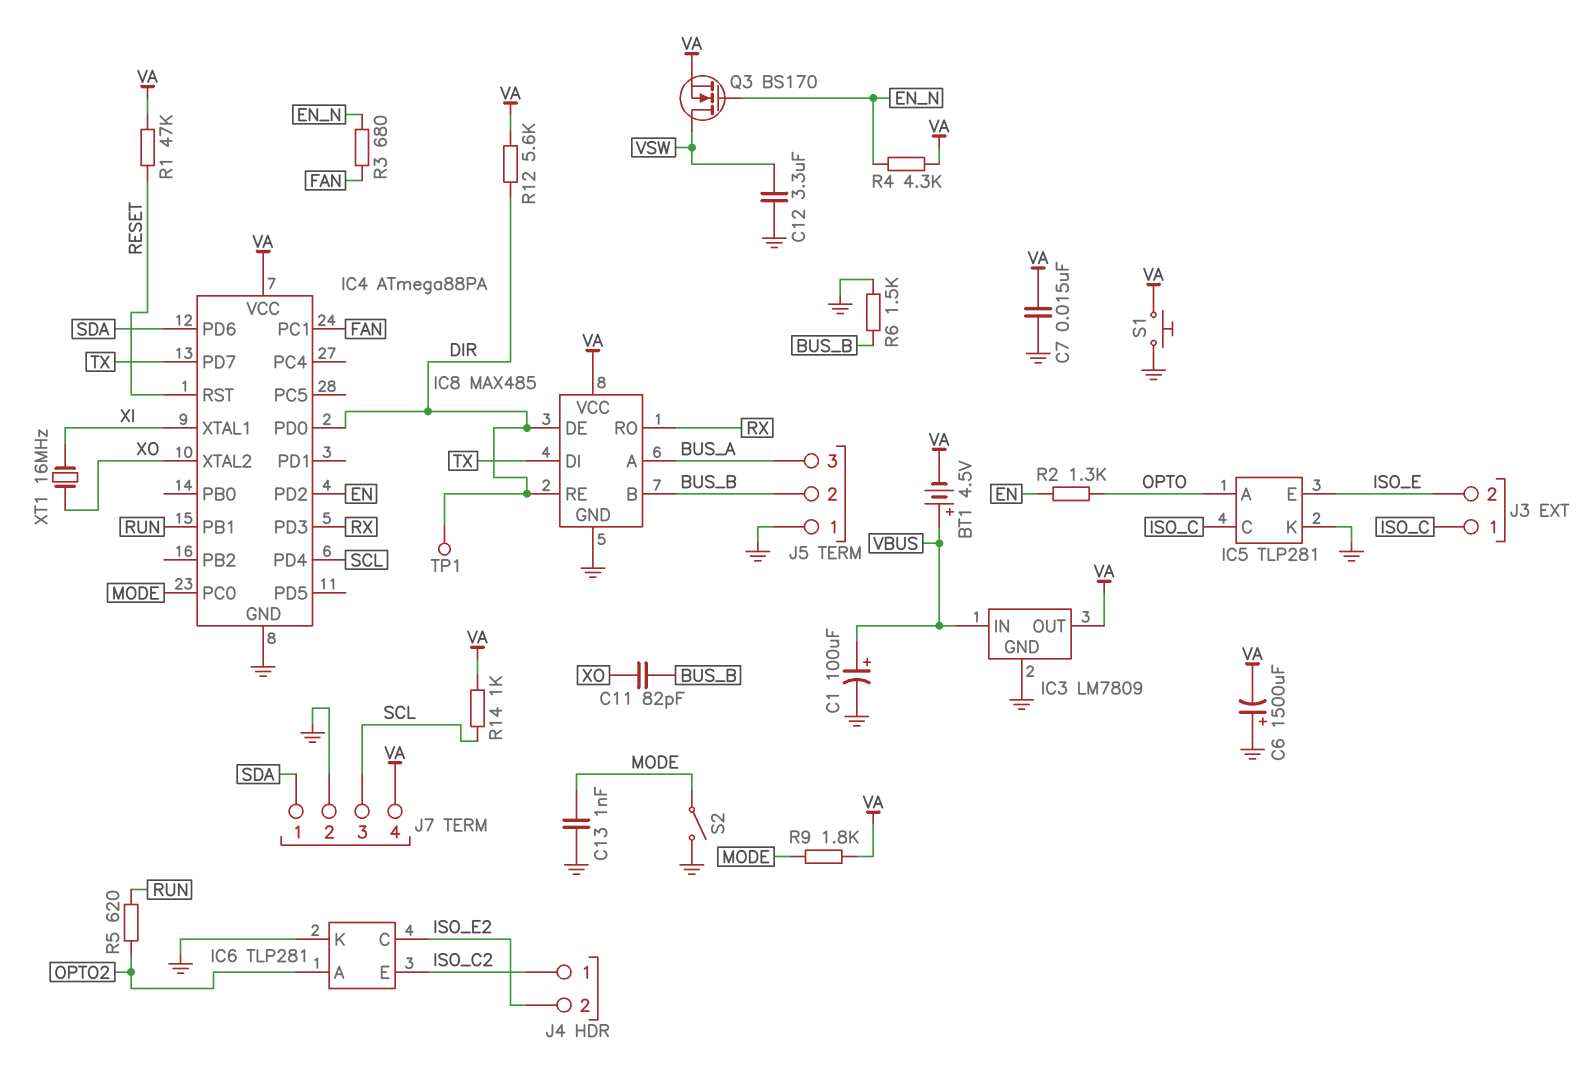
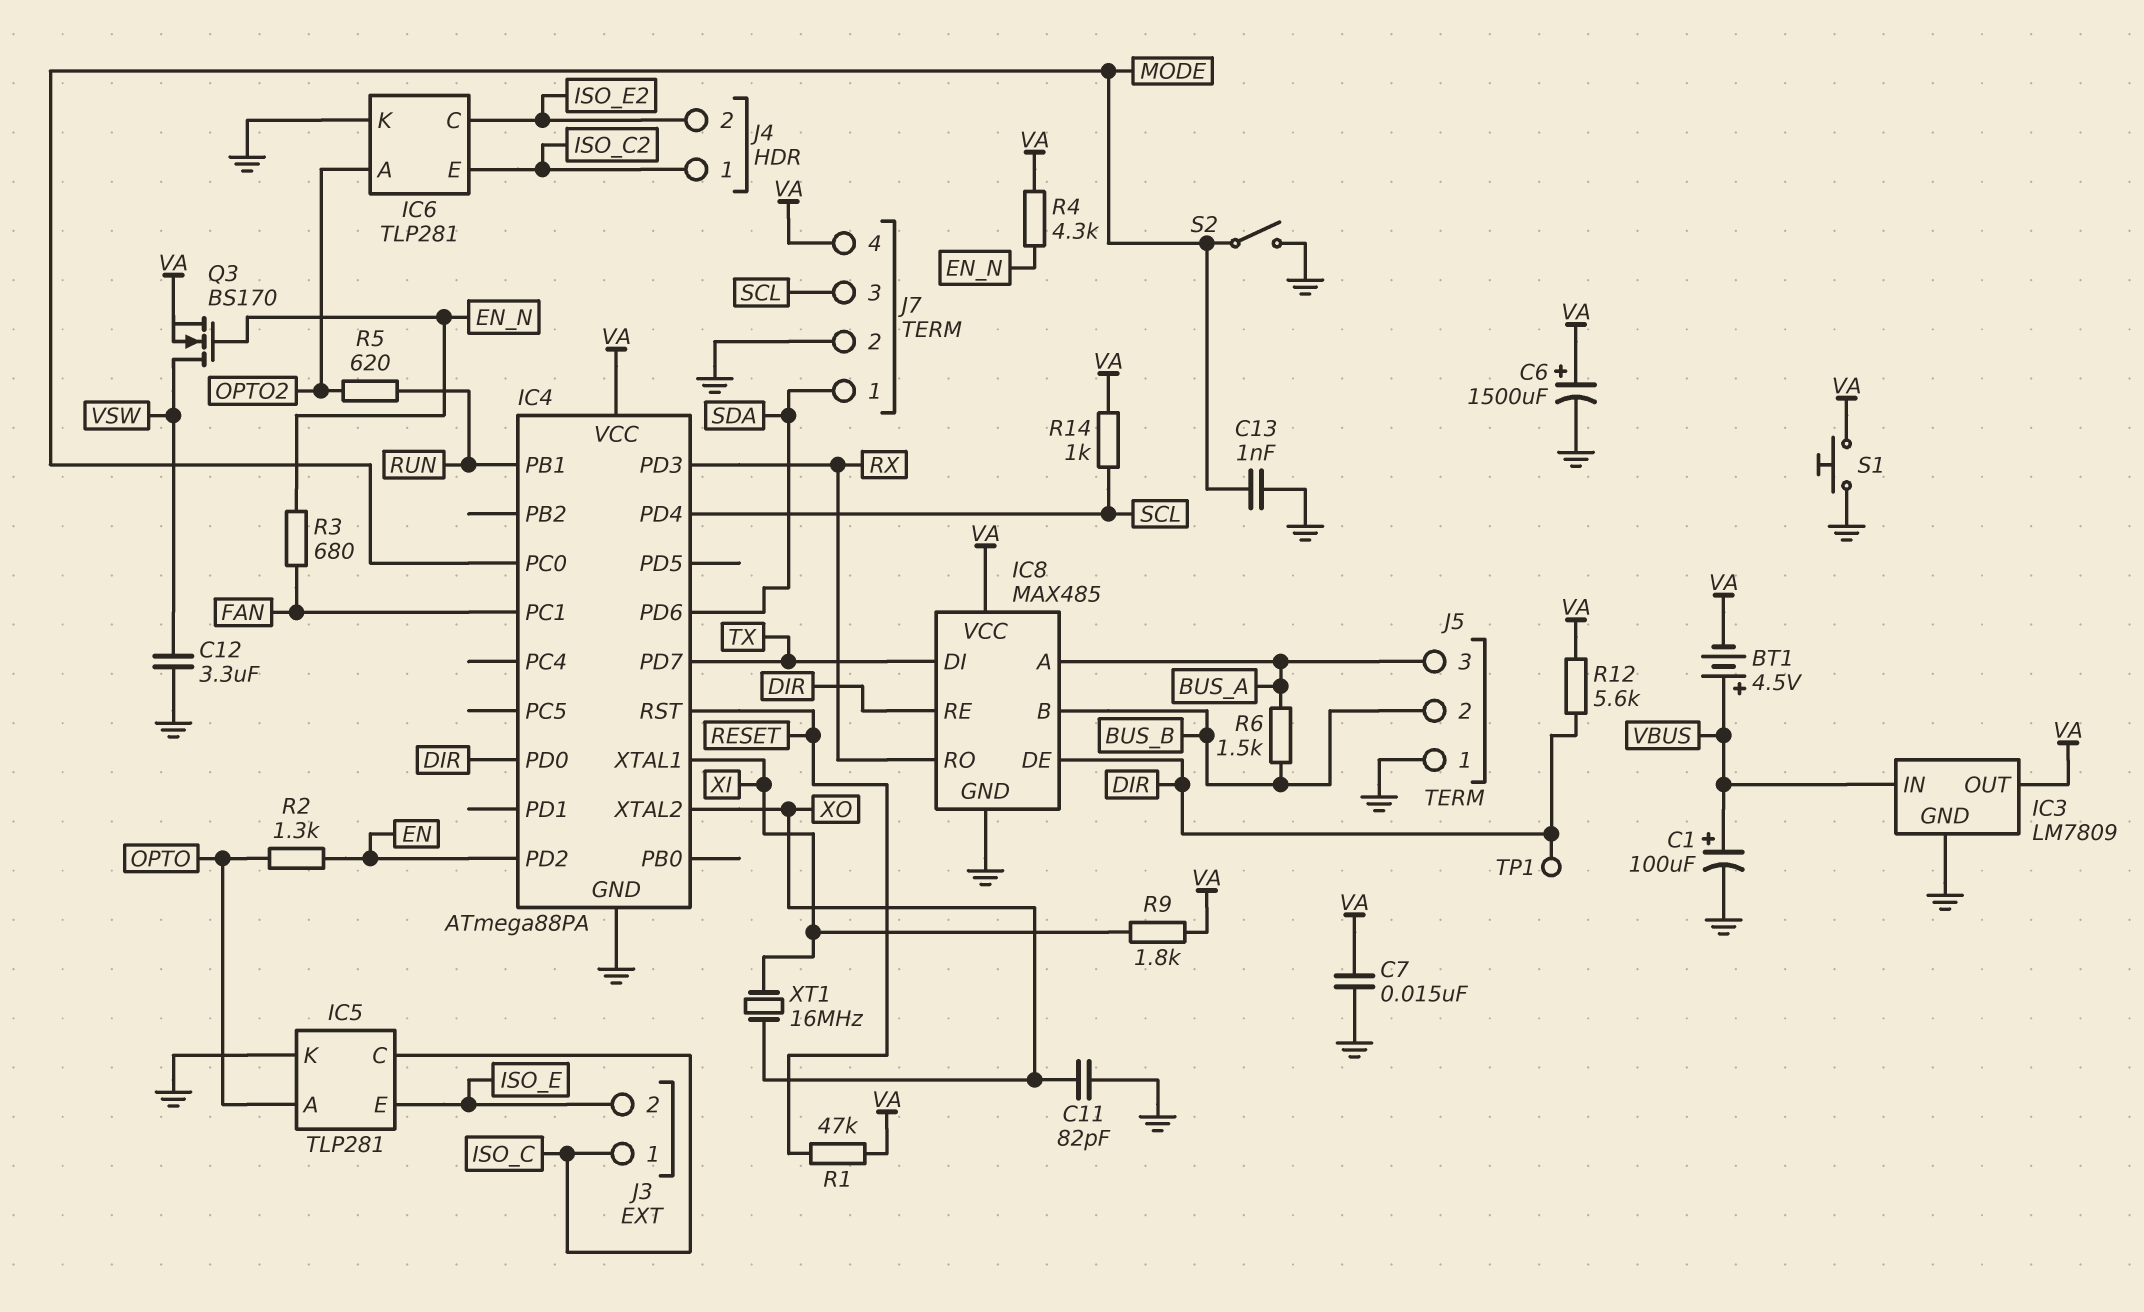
C6: 1500uF (plus GND, minus VA) -> 1500uF (plus VA, minus GND)
C11: 82pF (BUS_B, XO) -> 82pF (GND, XO)
R6: 1.5k (BUS_B, GND) -> 1.5k (BUS_A, BUS_B)
R9: 1.8k (MODE, VA) -> 1.8k (VA, XI)

